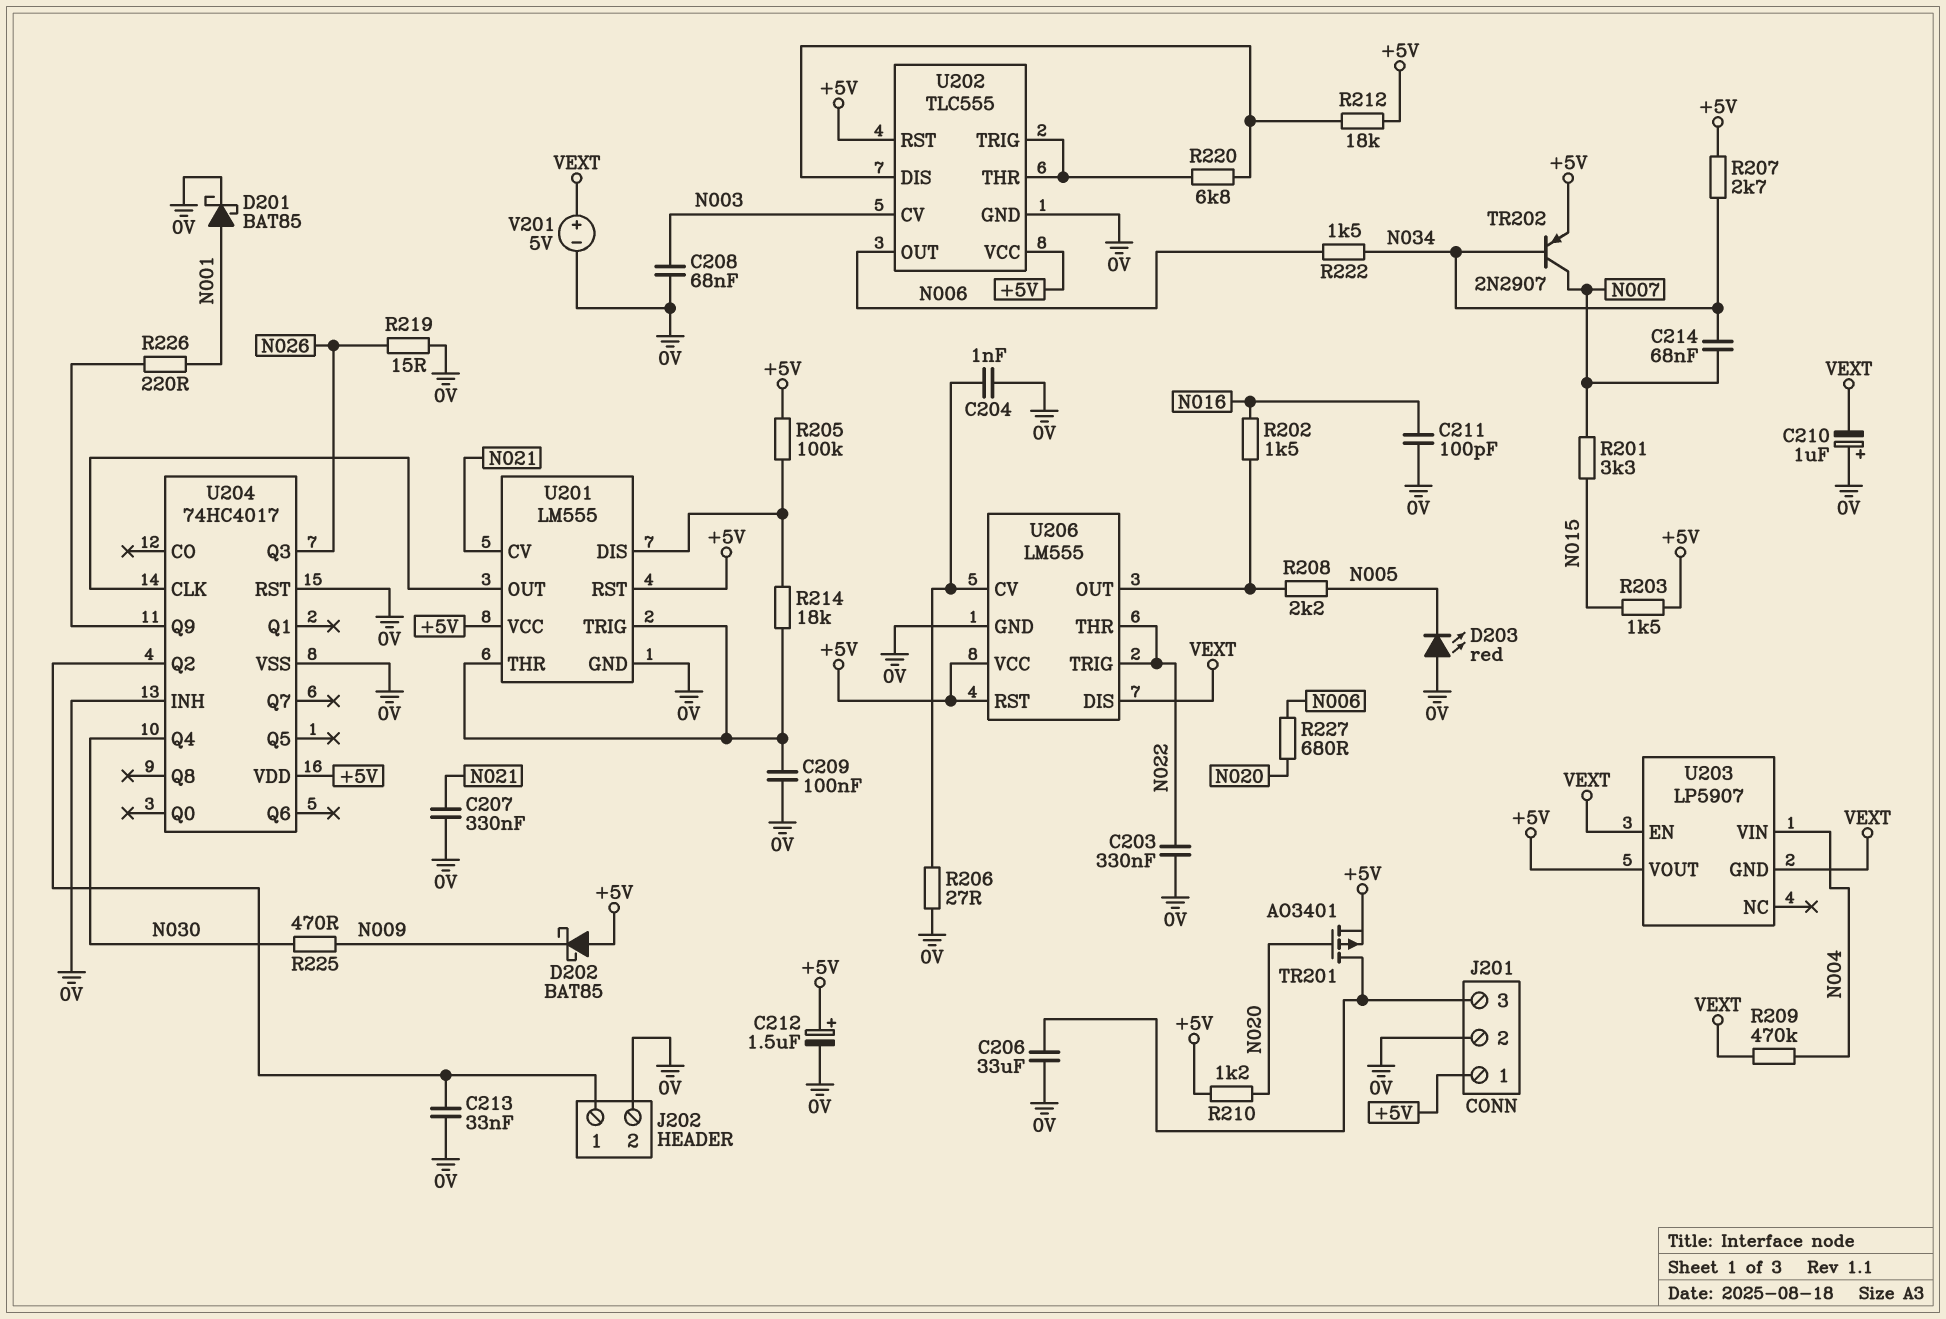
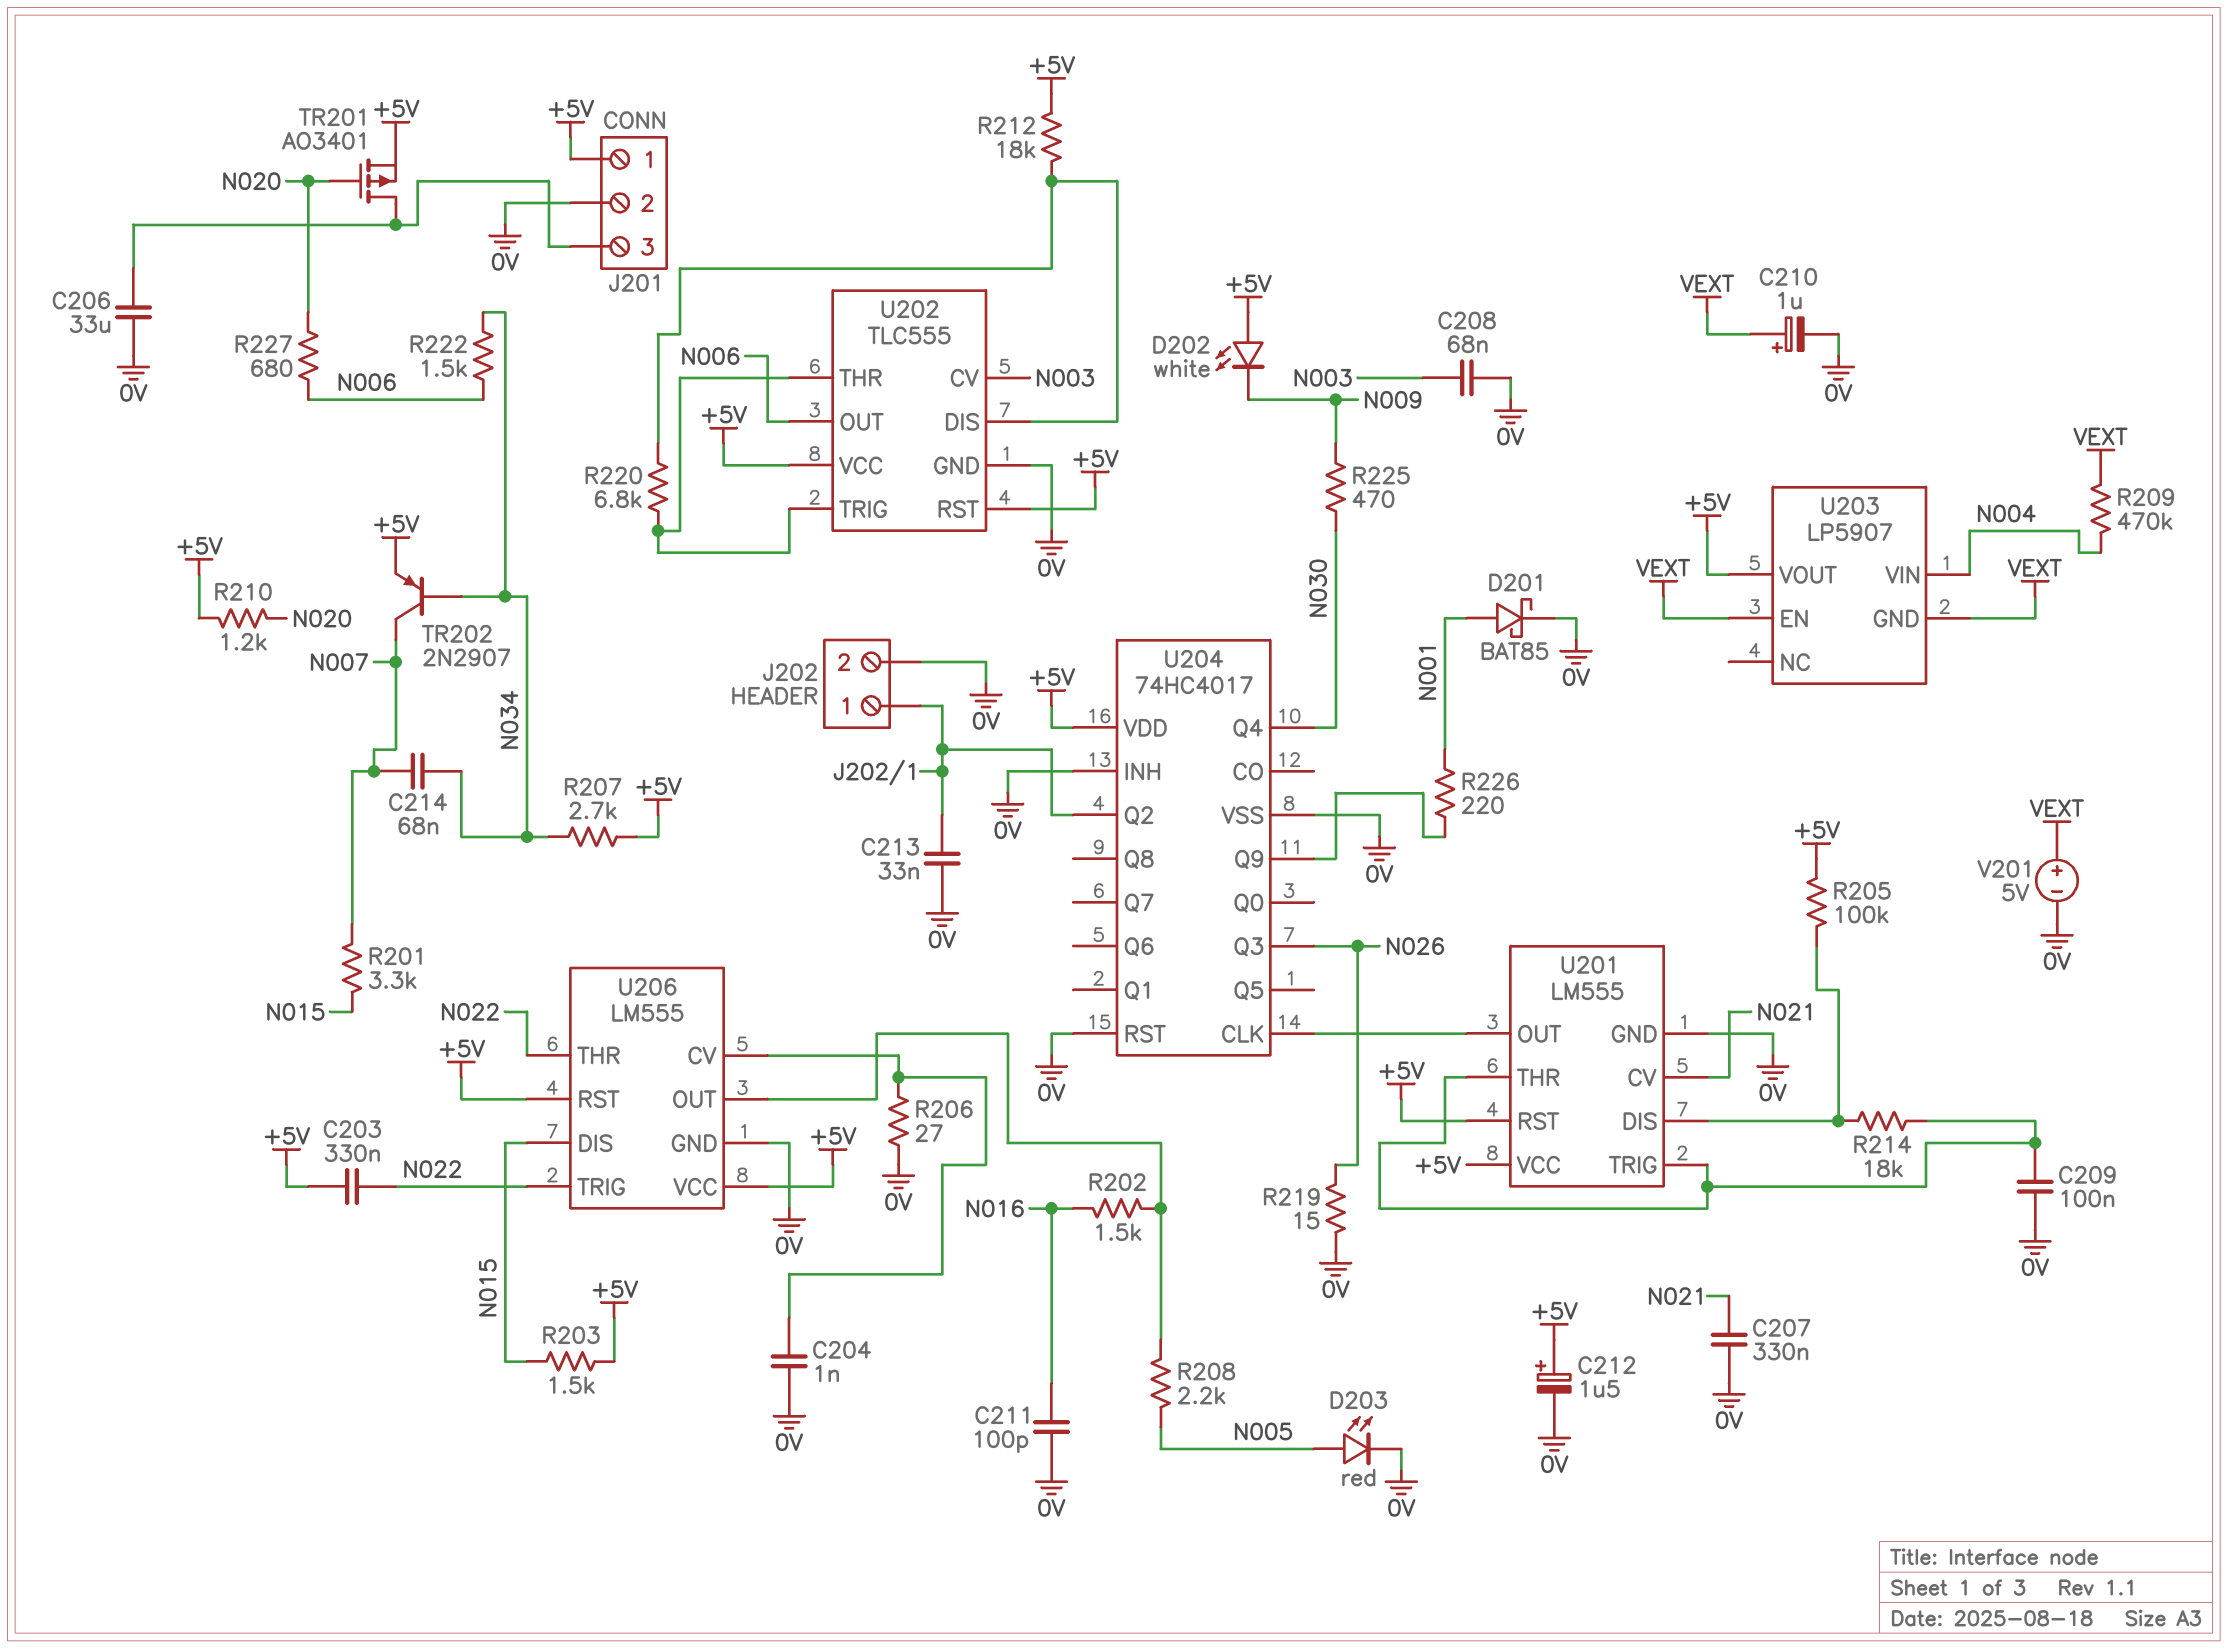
C203: 330nF (0V, N022) -> 330nF (+5V, N022)
C210: 1uF (plus 0V, minus VEXT) -> 1uF (plus VEXT, minus 0V)
D202: schottky BAT85 (A +5V, K N009) -> LED white (A +5V, K N009)
D203: LED red (A 0V, K N005) -> LED red (A N005, K 0V)
U206 pin DIS: VEXT -> N015

